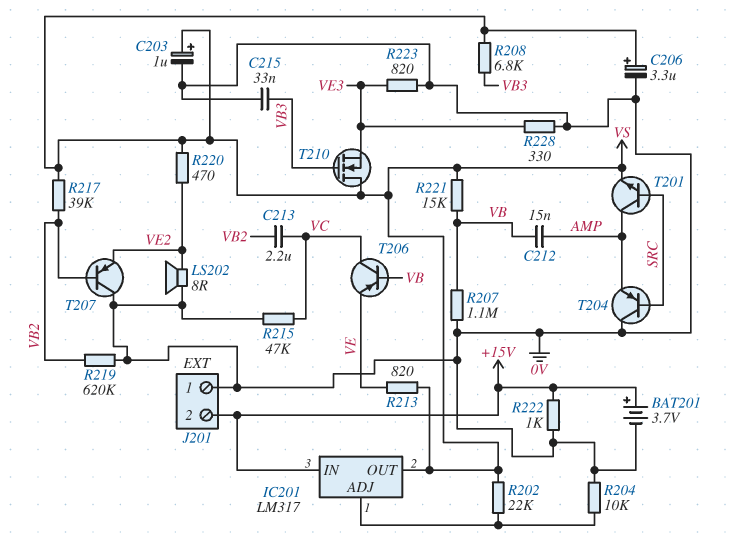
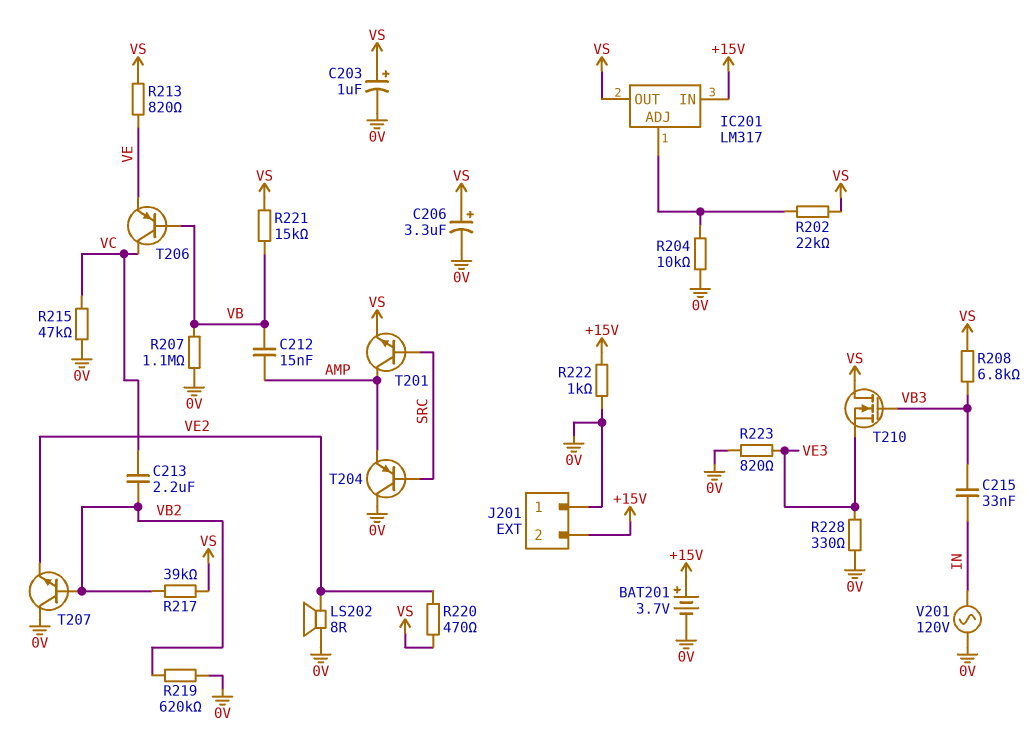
C215: 33nF (0V, VB3) -> 33nF (IN, VB3)
T207: PNP (B VB2, C 0V, E VE2) -> NPN (B VB2, C 0V, E VE2)
V201: none -> AC 120V (0V, IN)

